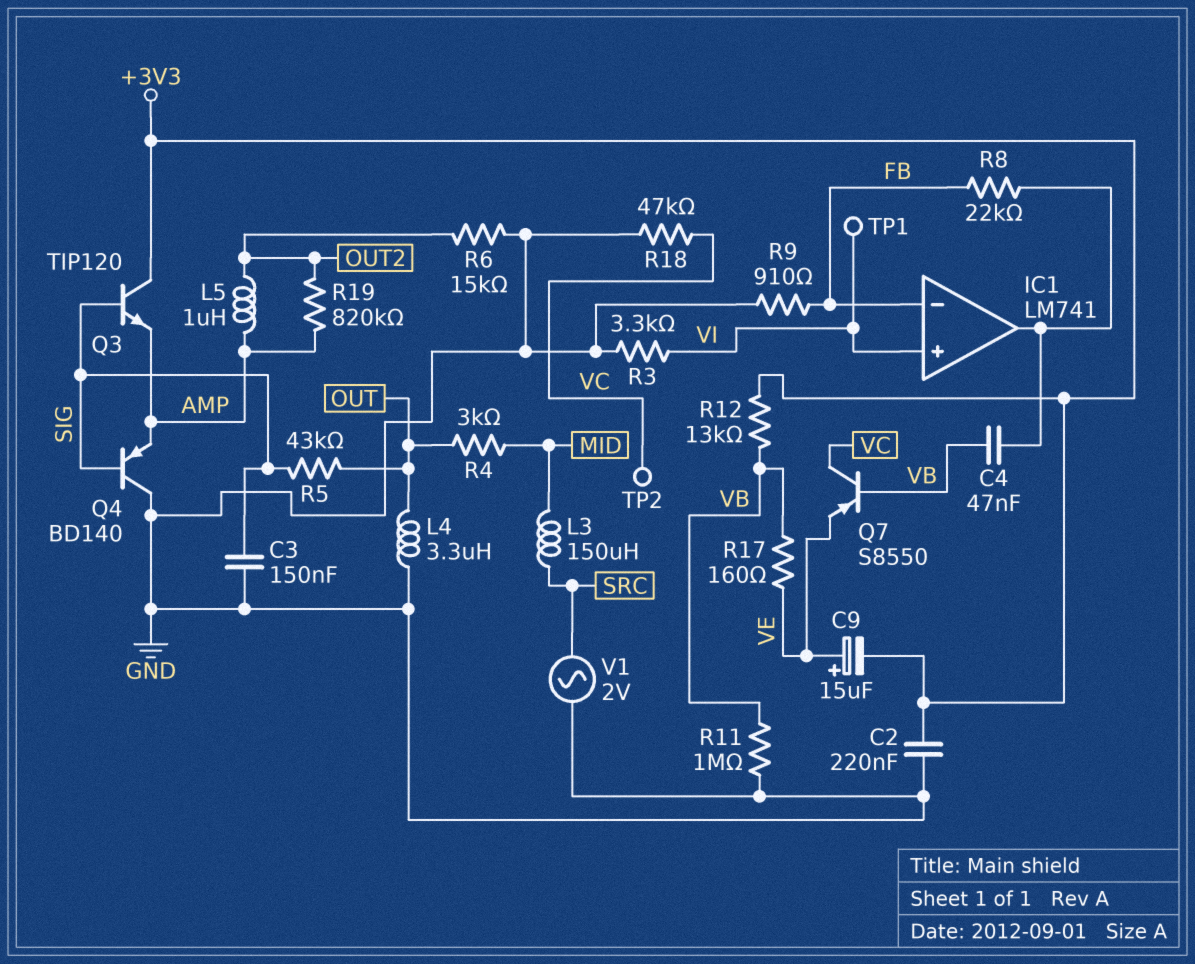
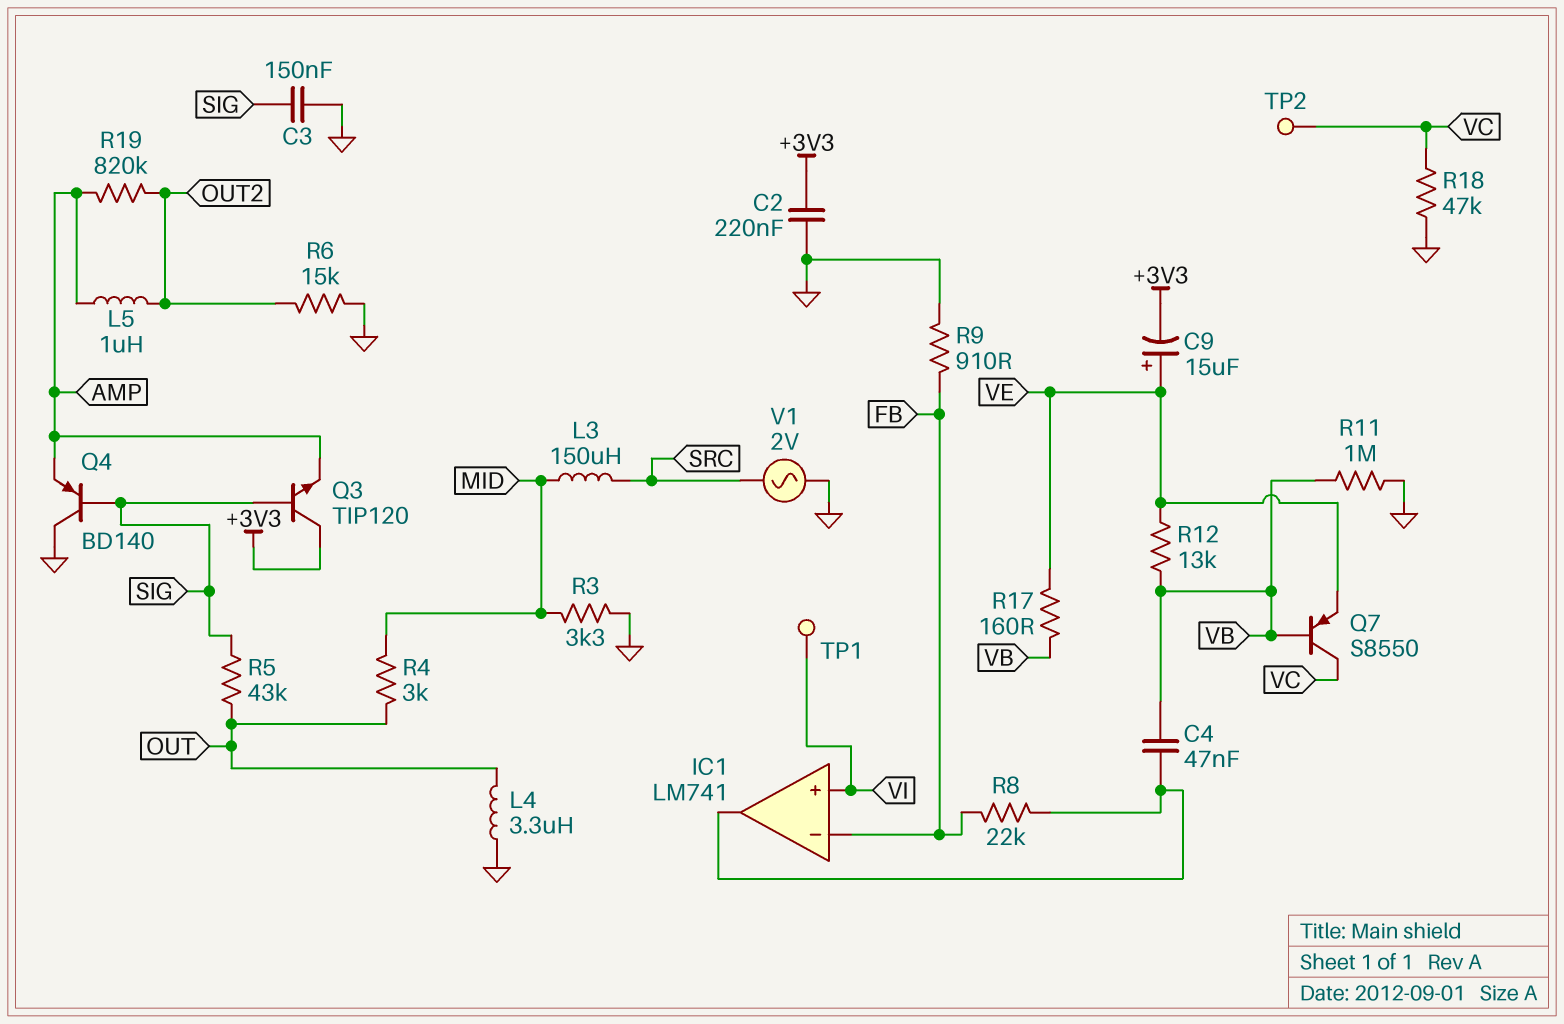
R3: 3.3k (GND, VI) -> 3.3k (GND, MID)
R12: 13k (+3V3, VB) -> 13k (VB, VE)

